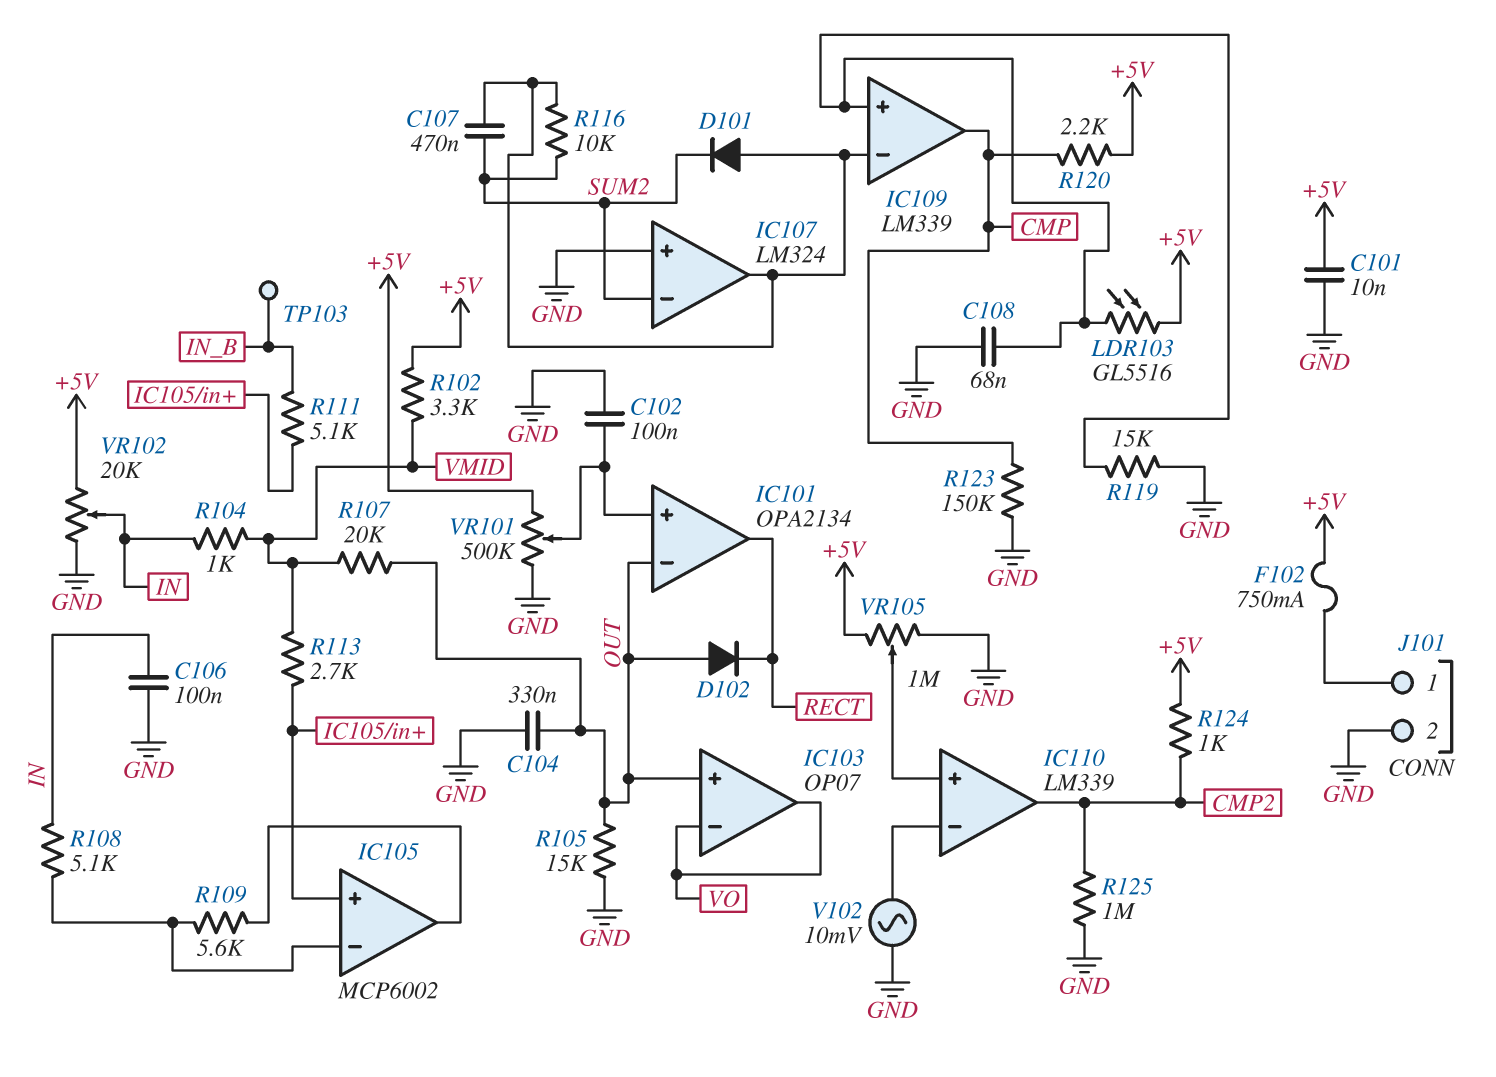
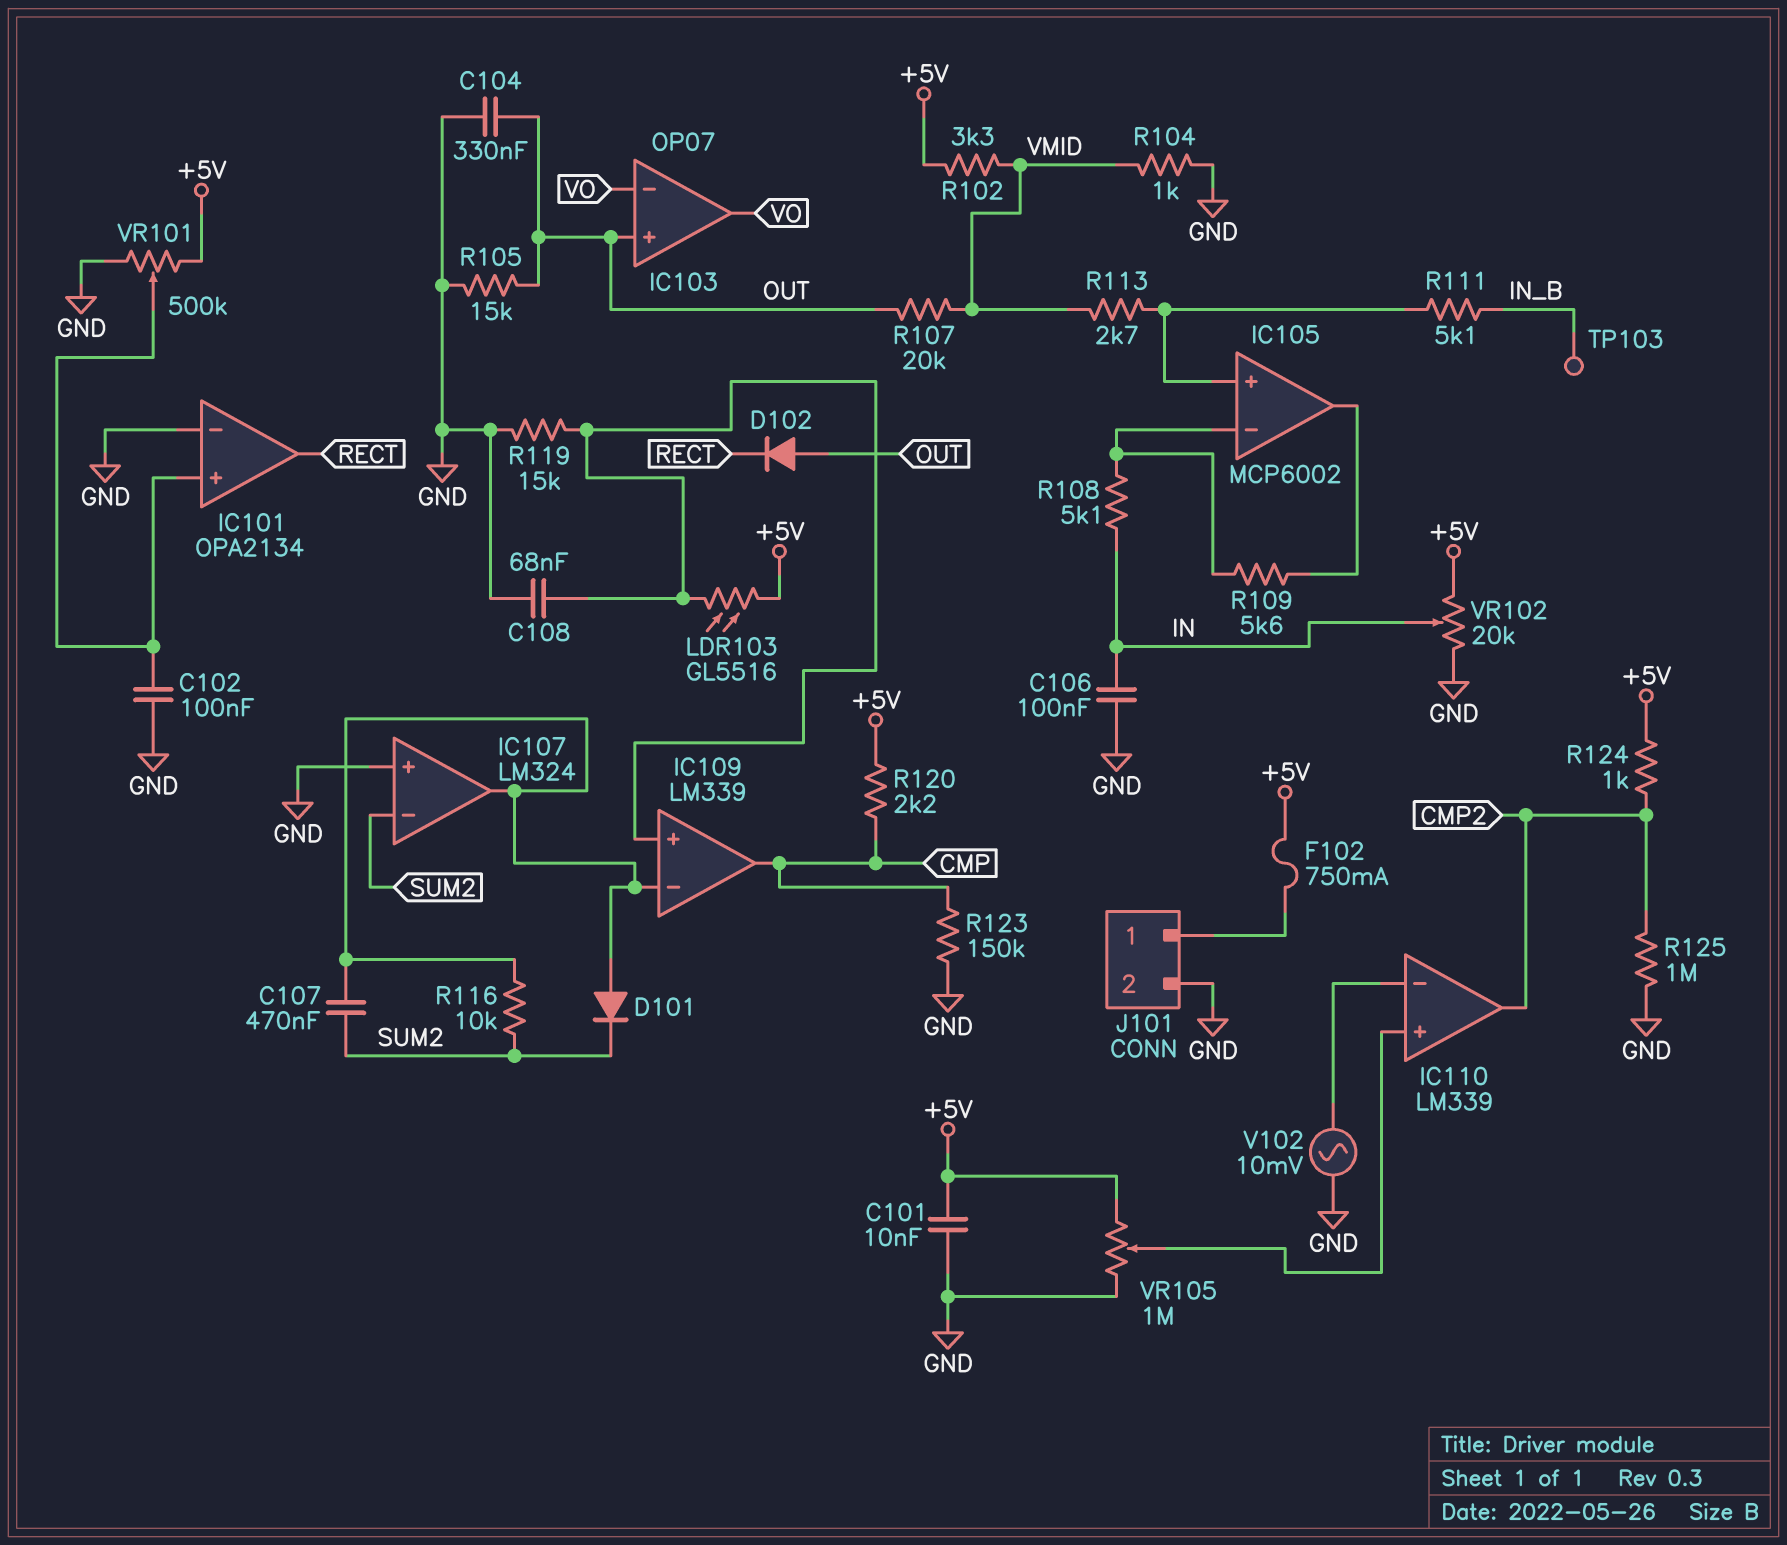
IC101 pin in-: OUT -> GND
R104: 1k (IN, VMID) -> 1k (GND, VMID)

